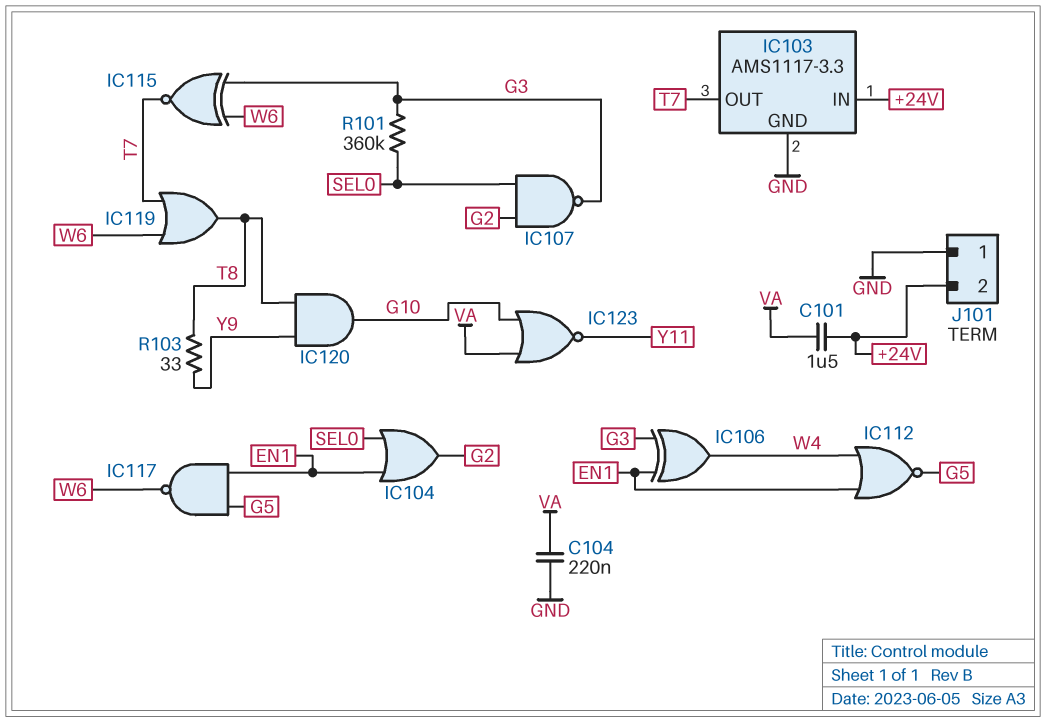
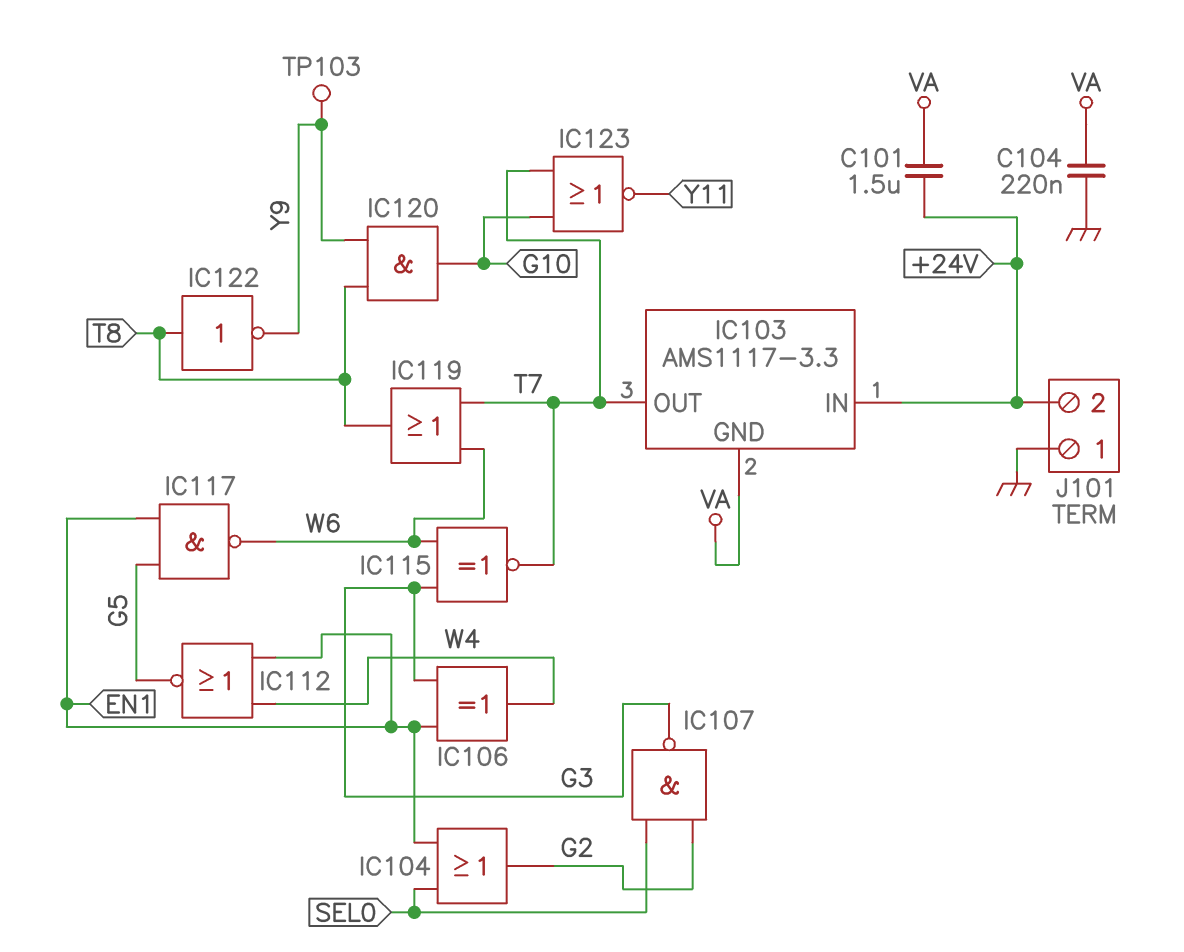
IC103 pin GND: GND -> VA
IC122: none -> NOT (in T8, out Y9)
IC123: NOR (in G10, in VA, out Y11) -> NOR (in G10, in T7, out Y11)
R101: 360k (G3, SEL0) -> none
R103: 33 (T8, Y9) -> none
TP103: none -> test point (Y9)

